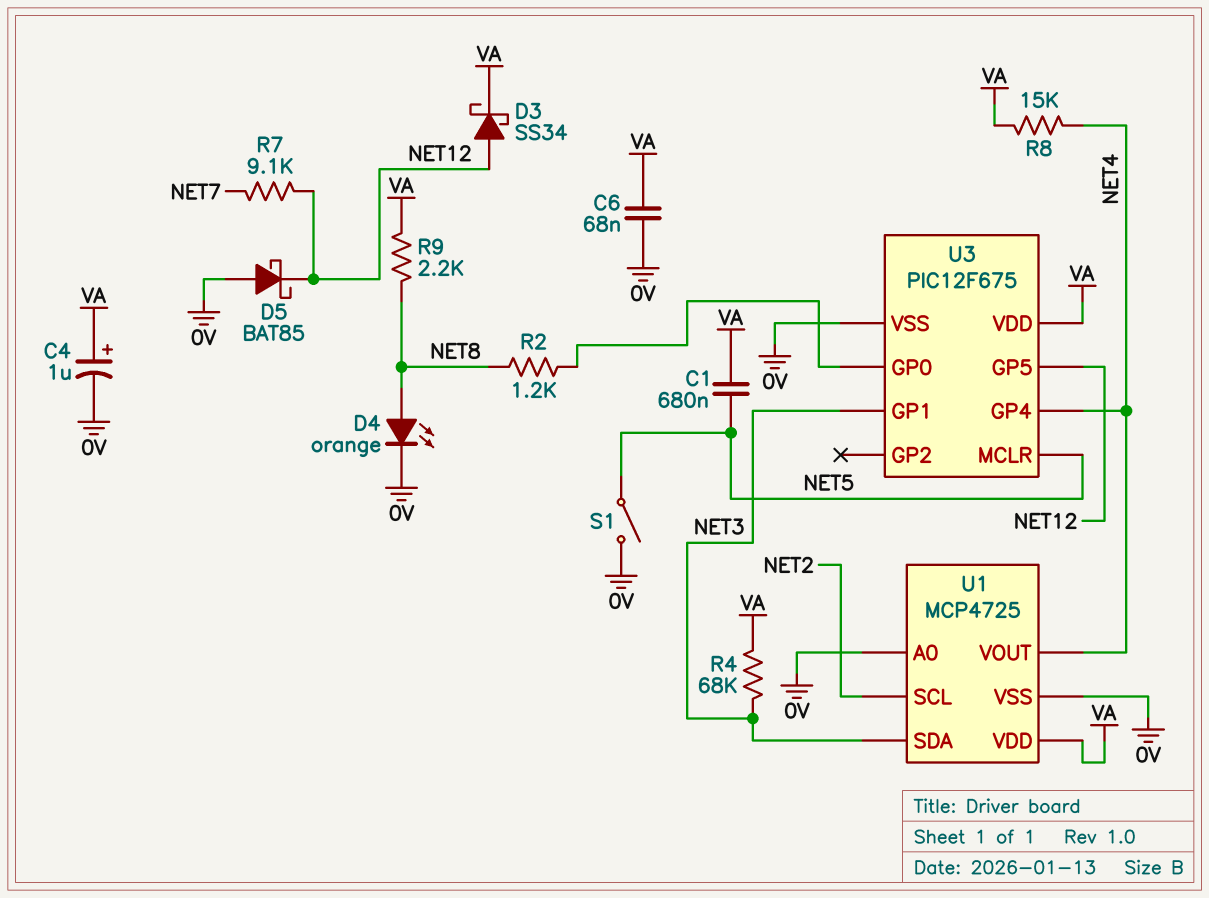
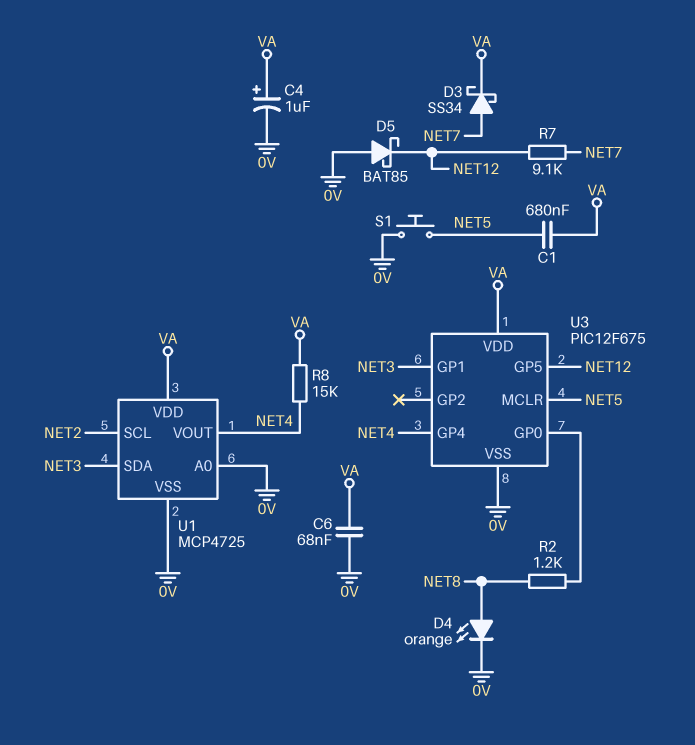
D3: schottky SS34 (A NET12, K VA) -> schottky SS34 (A NET7, K VA)
R4: 68k (NET3, VA) -> none
R9: 2.2k (NET8, VA) -> none
S1: switch (0V, NET5) -> button (0V, NET5)

